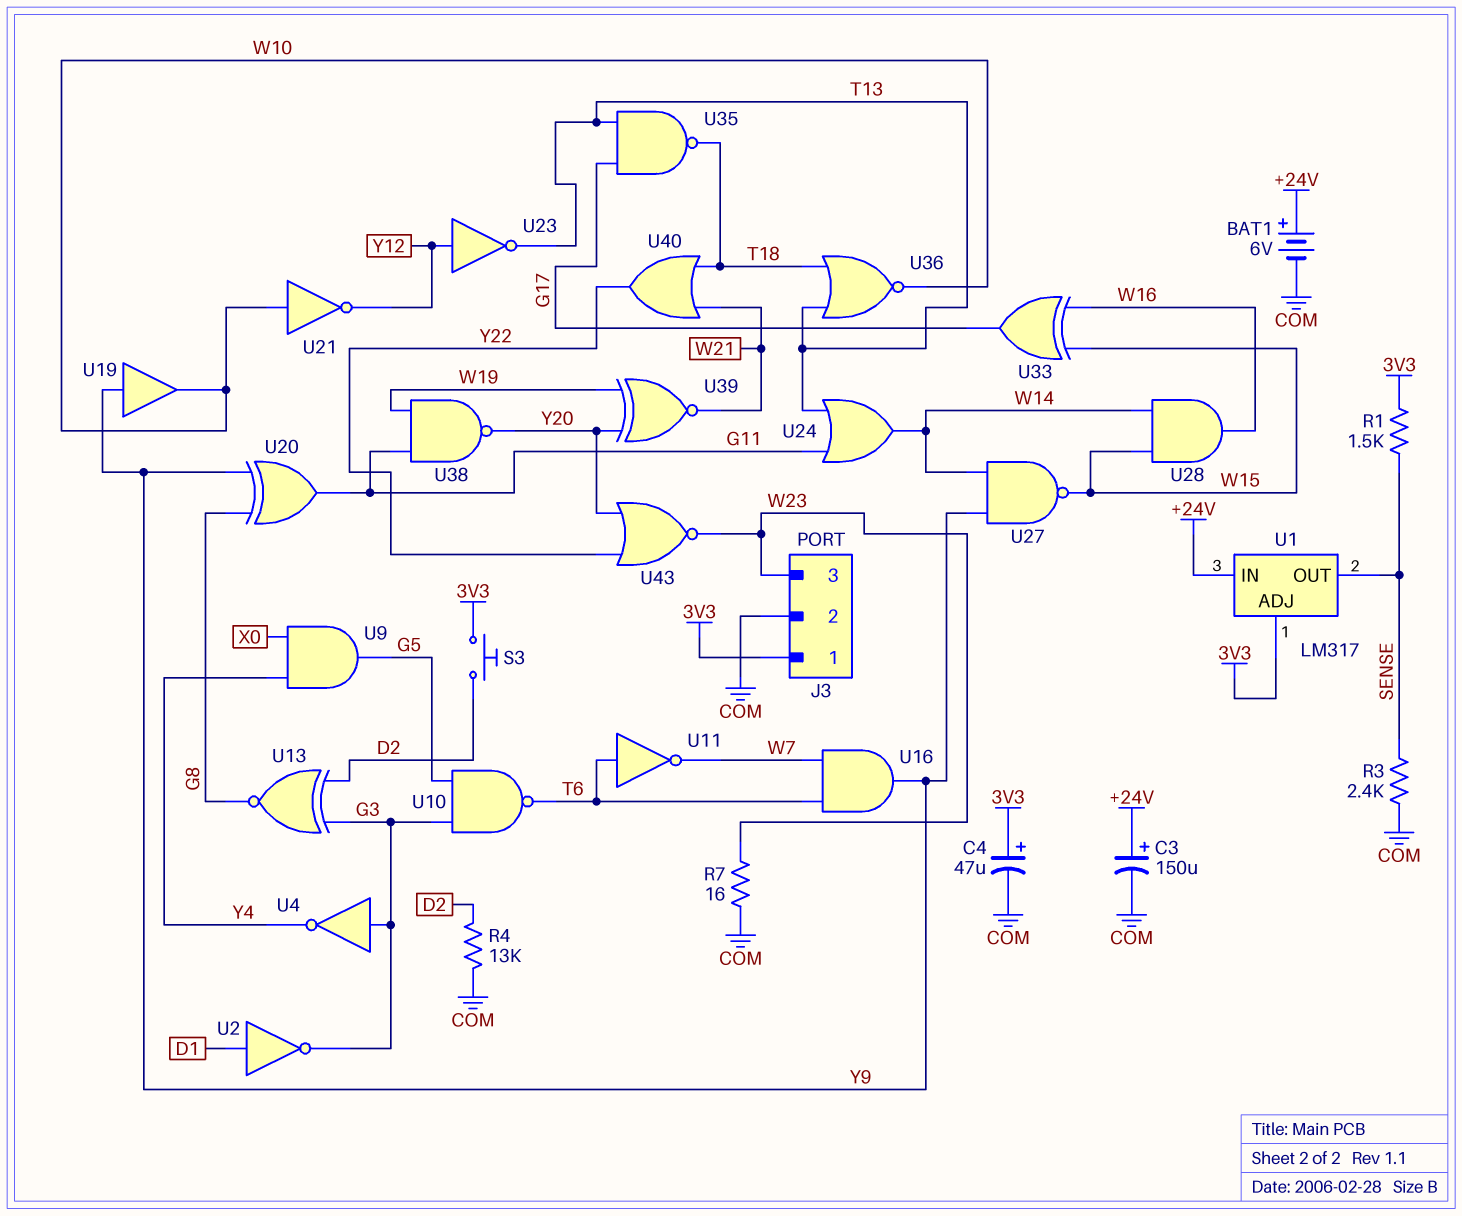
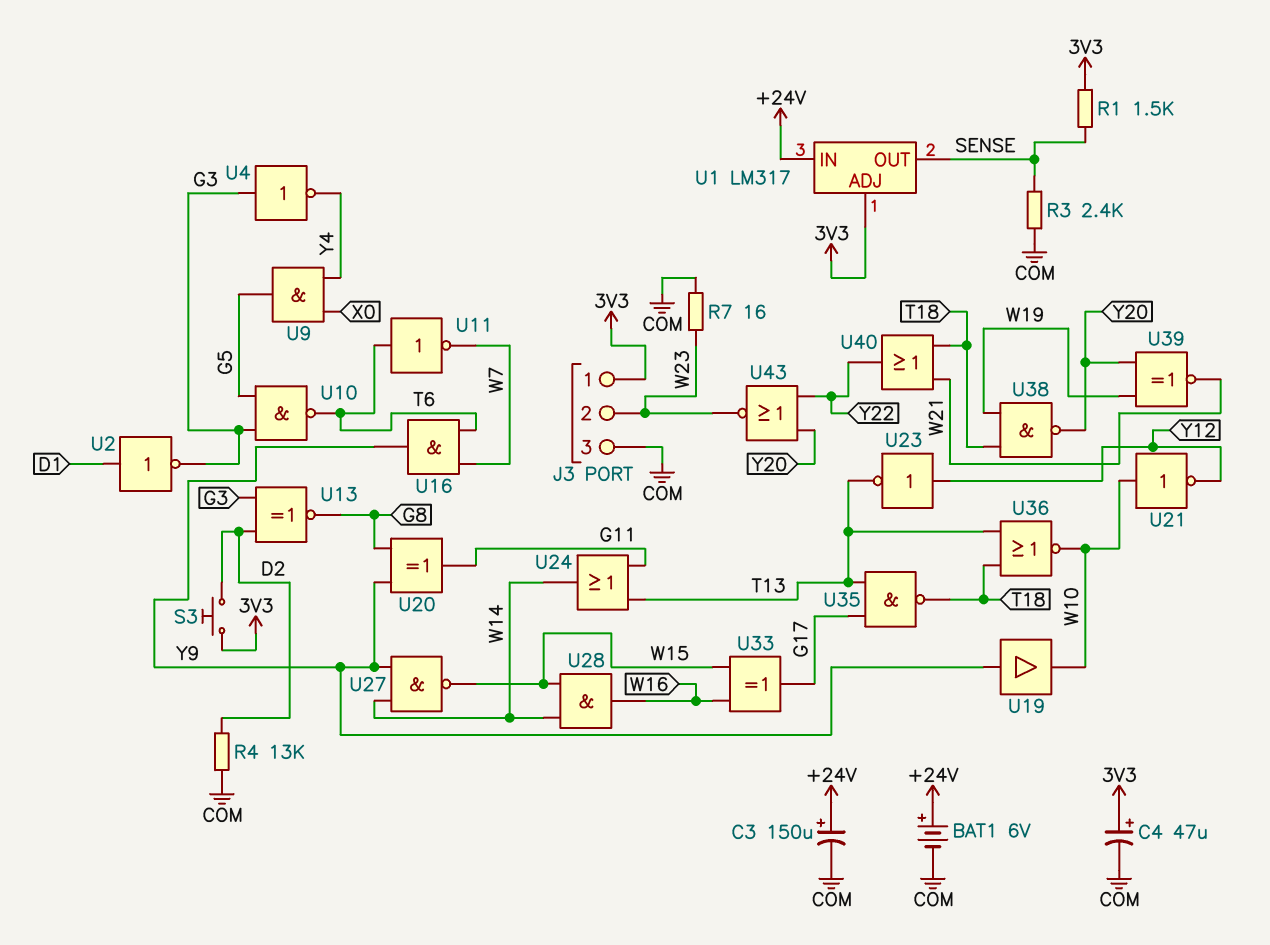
J3 pin 2: COM -> W23
J3 pin 3: W23 -> COM
U38: NAND (in G11, in W19, out Y20) -> NAND (in T18, in W19, out Y20)

